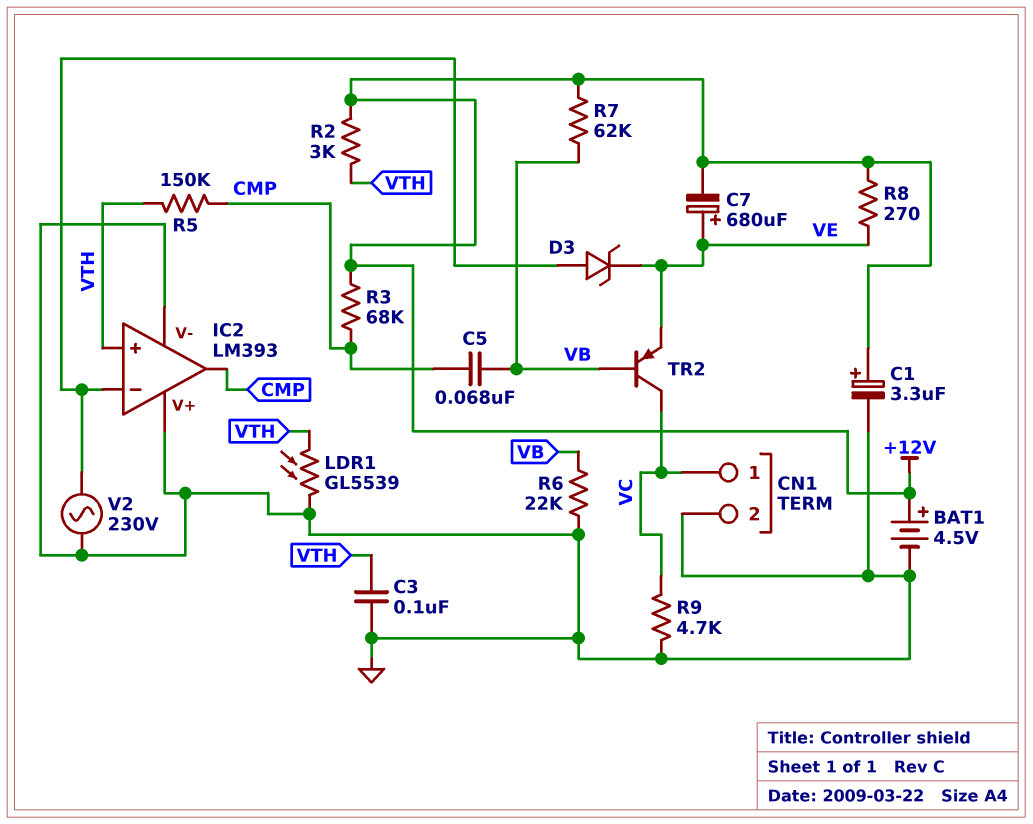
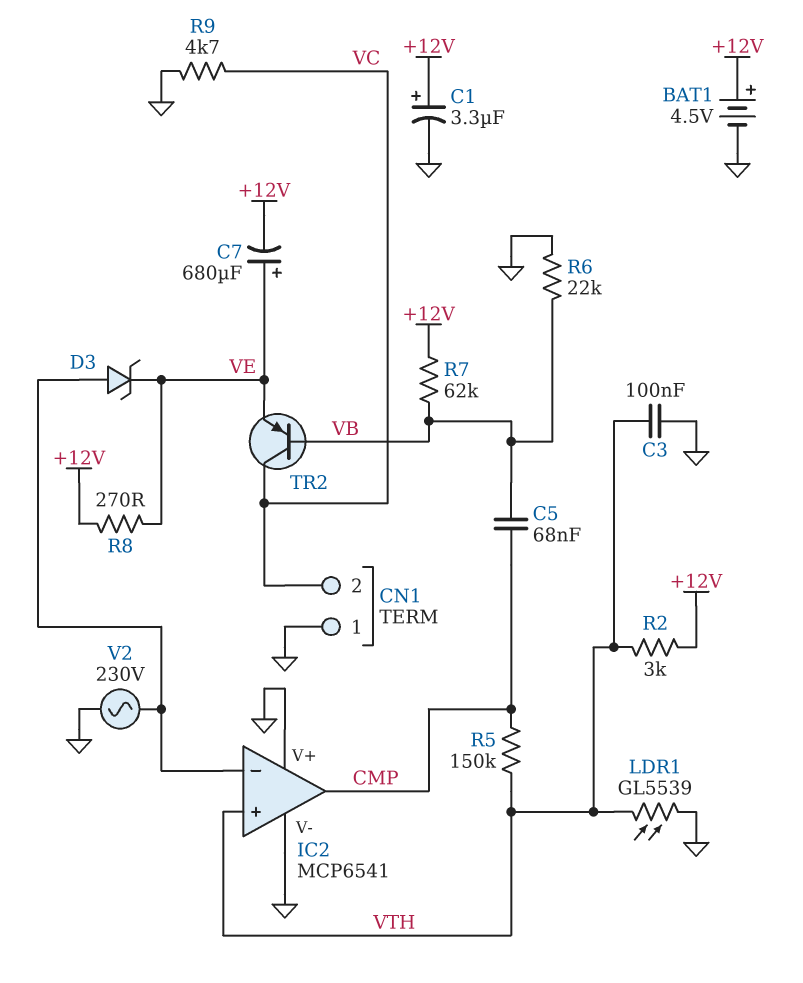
CN1 pin 1: VC -> GND
CN1 pin 2: GND -> VC
IC2: LM393 -> MCP6541
R3: 68k (+12V, CMP) -> none

